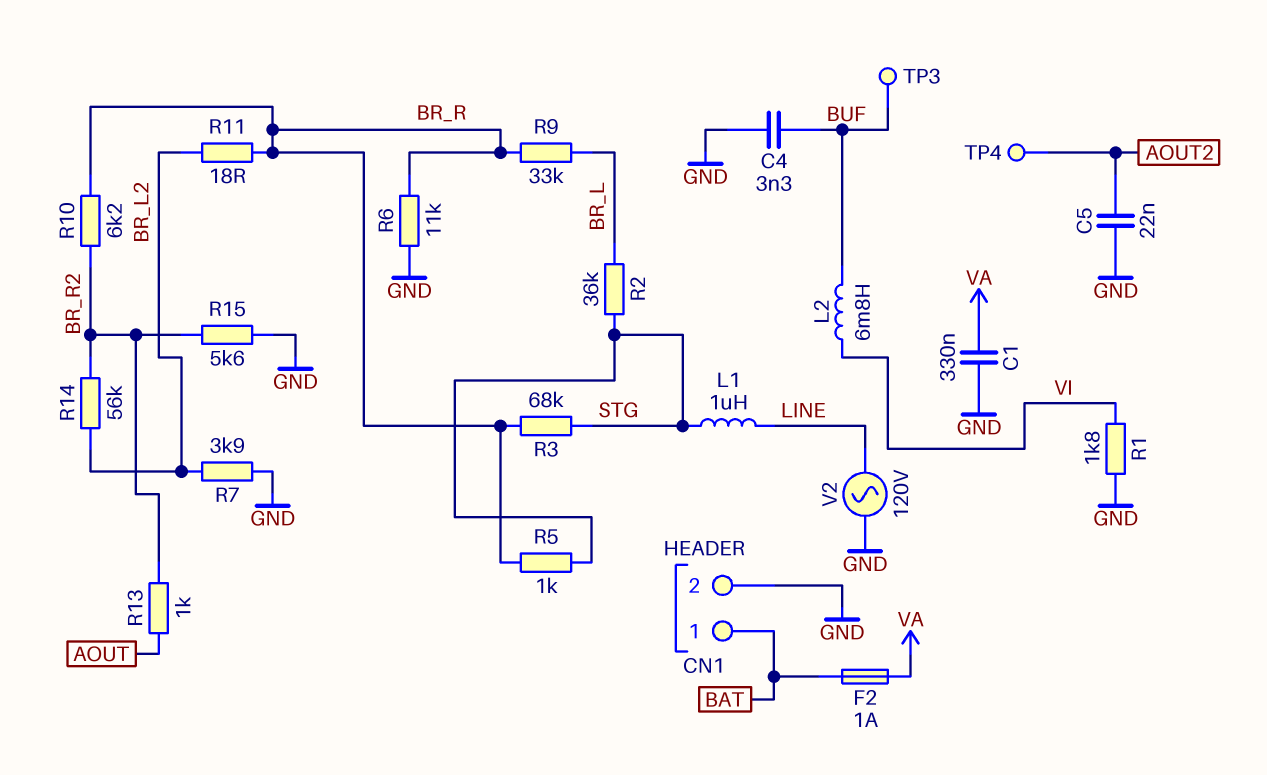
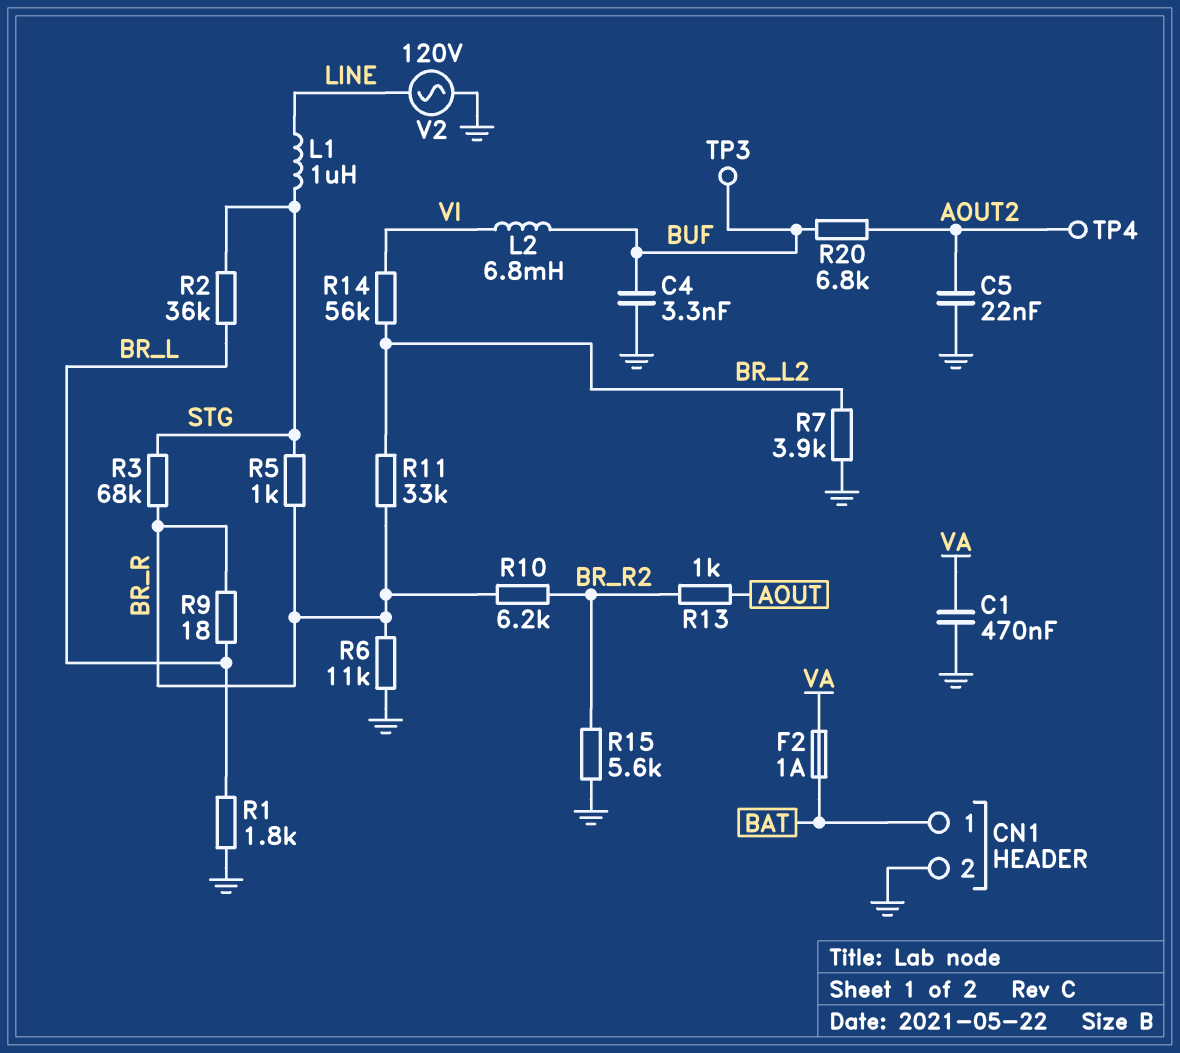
C1: 330nF (GND, VA) -> 470nF (GND, VA)
R1: 1.8k (GND, VI) -> 1.8k (BR_L, GND)
R9: 33k (BR_L, BR_R) -> 18 (BR_L, BR_R)
R11: 18 (BR_L2, BR_R) -> 33k (BR_L2, BR_R)
R14: 56k (BR_L2, BR_R2) -> 56k (BR_L2, VI)
R20: none -> 6.8k (AOUT2, BUF)

